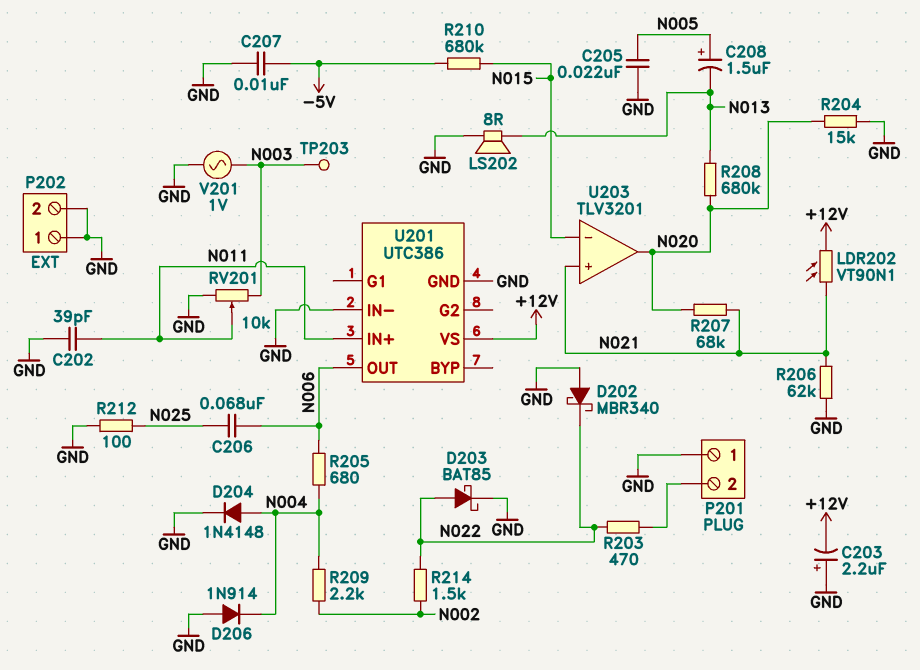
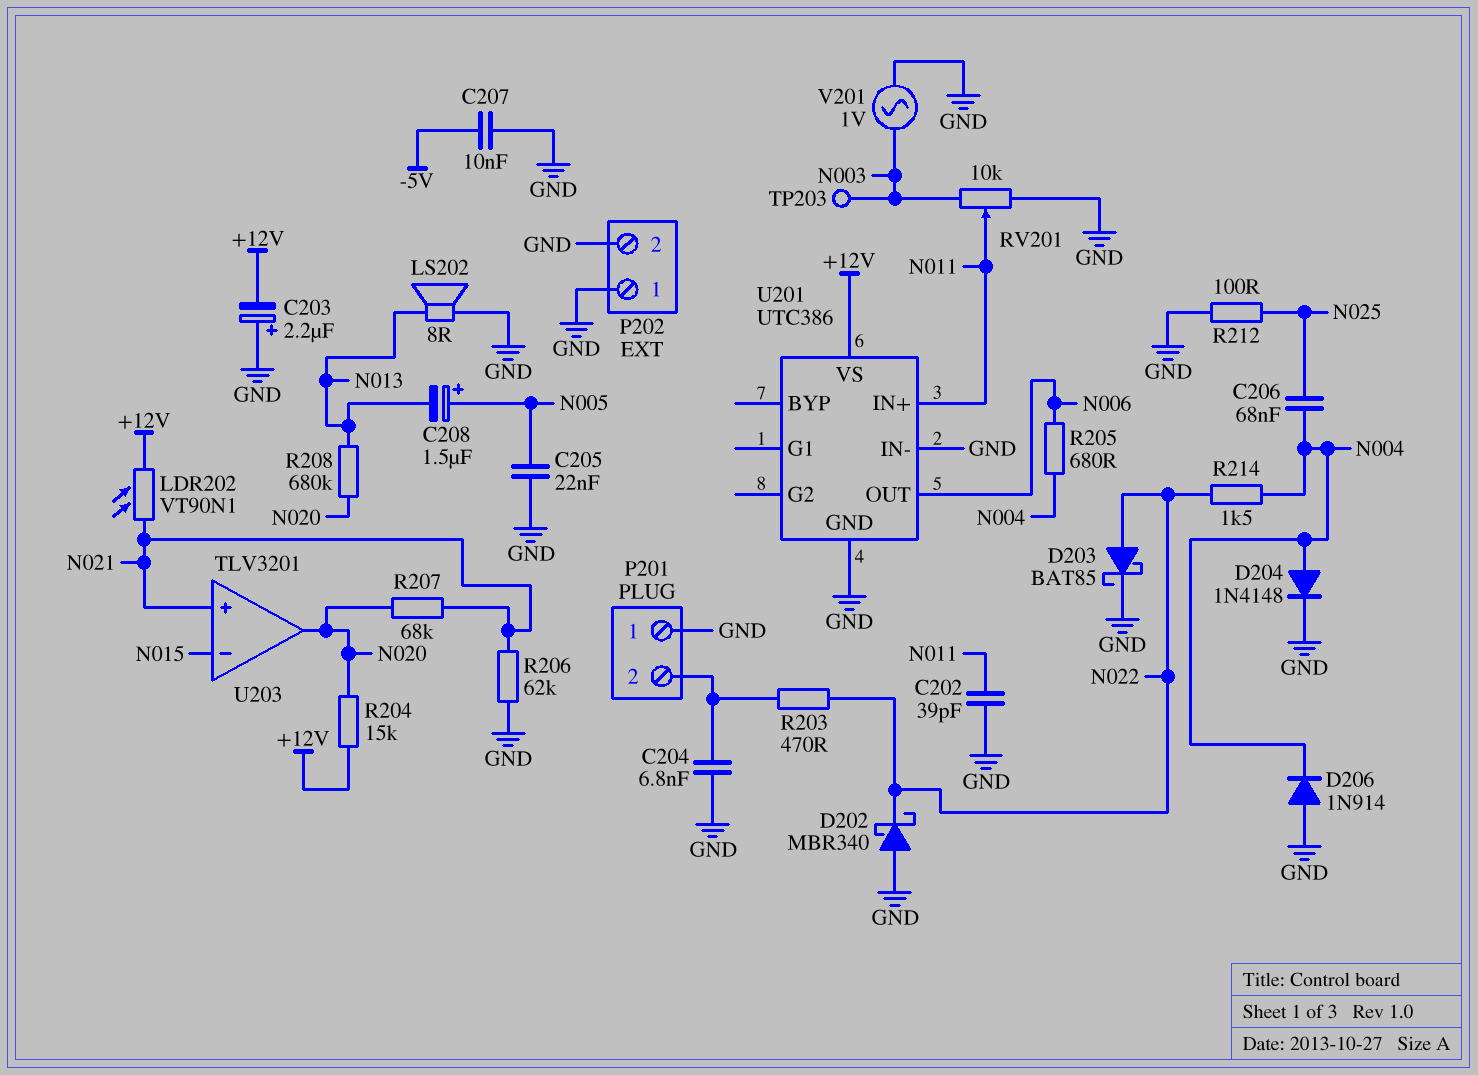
C204: none -> 6.8nF (GND, P201/2)
C206: 68nF (N006, N025) -> 68nF (N004, N025)
R204: 15k (GND, N020) -> 15k (+12V, N020)
R209: 2.2k (N002, N004) -> none
R210: 680k (-5V, N015) -> none
R214: 1.5k (N002, N022) -> 1.5k (N004, N022)

